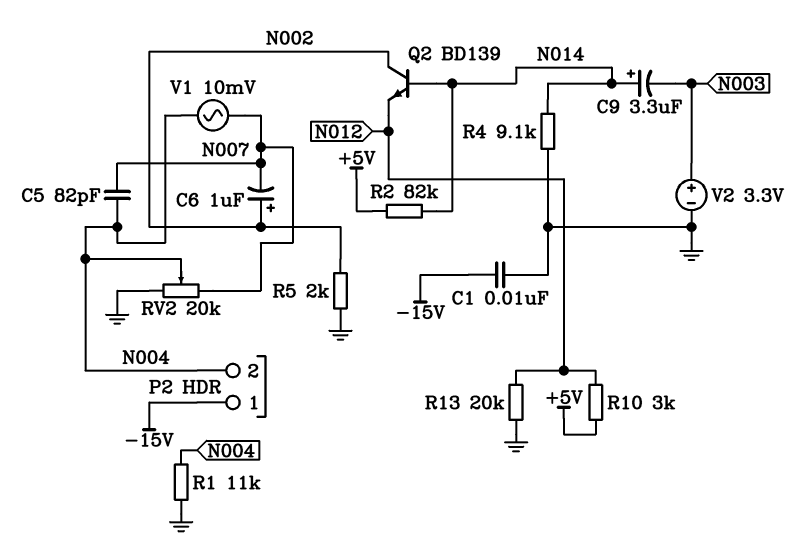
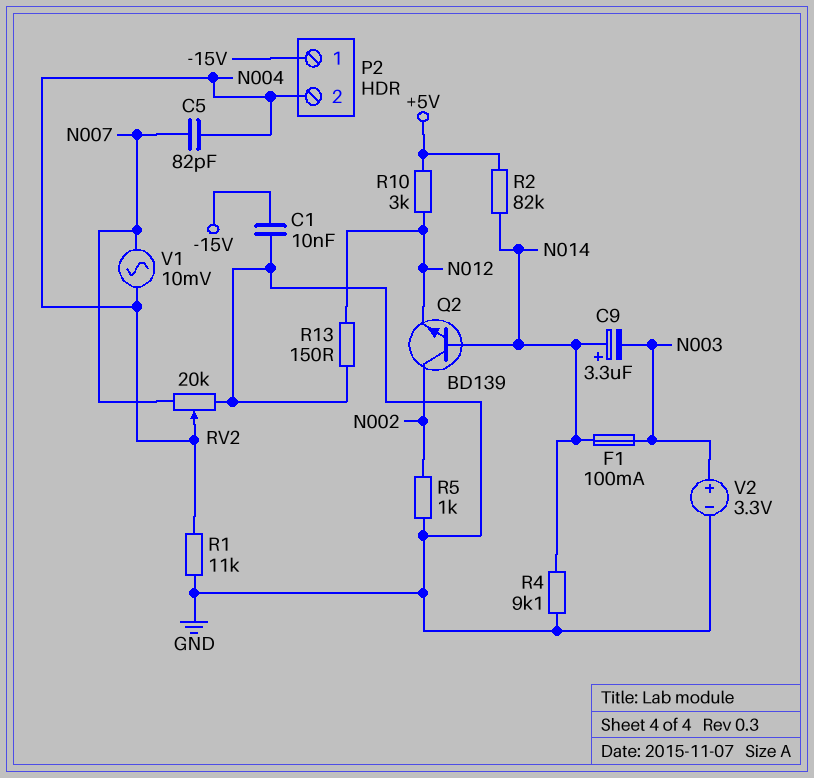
C6: 1uF (plus N002, minus N007) -> none
F1: none -> 100mA (N003, N014)
R5: 2k (GND, N002) -> 1k (GND, N002)
R13: 20k (GND, N012) -> 150 (GND, N012)

